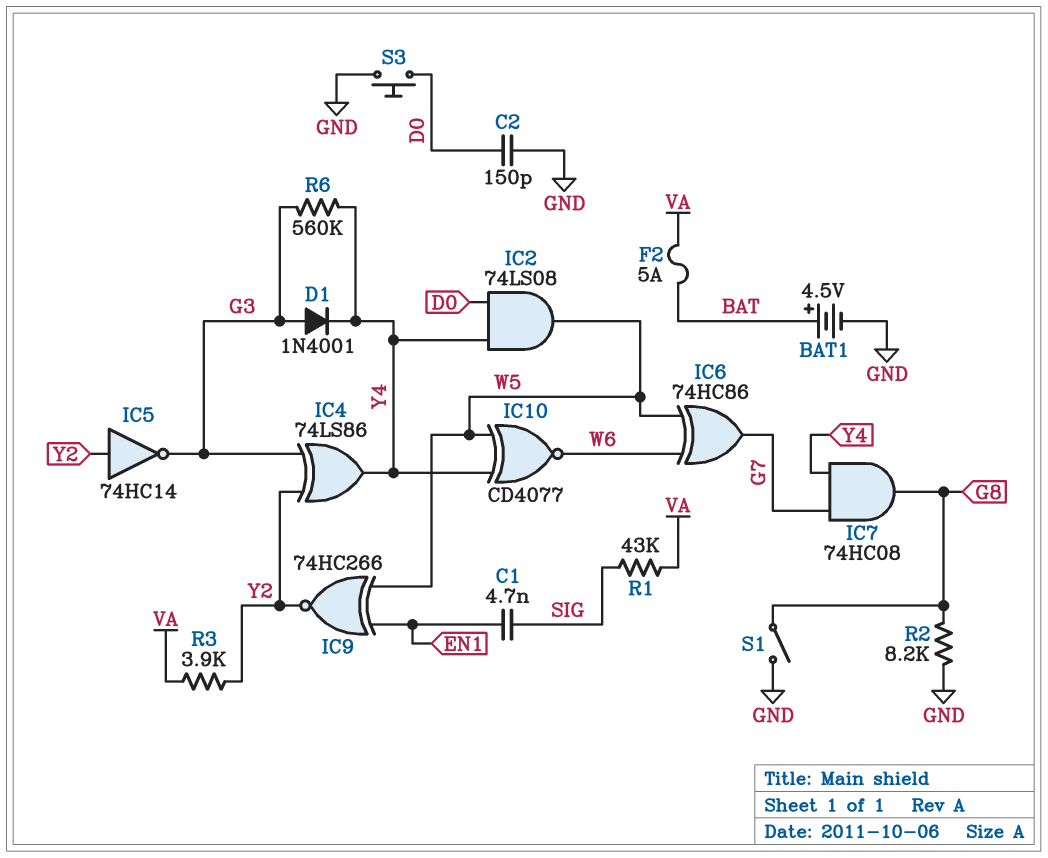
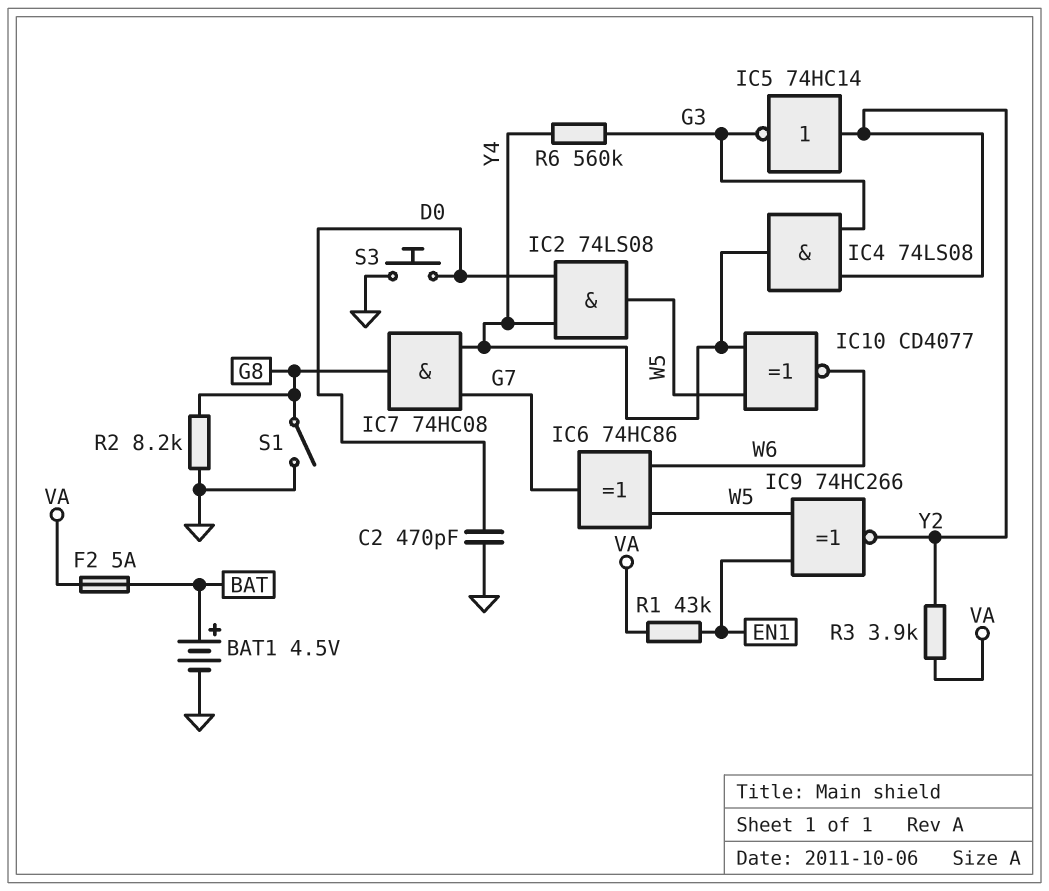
C1: 4.7nF (EN1, SIG) -> none
C2: 150pF (D0, GND) -> 470pF (D0, GND)
D1: diode 1N4001 (A G3, K Y4) -> none
IC4: XOR 74LS86 (in G3, in Y2, out Y4) -> AND 74LS08 (in G3, in Y2, out Y4)
R1: 43k (SIG, VA) -> 43k (EN1, VA)

